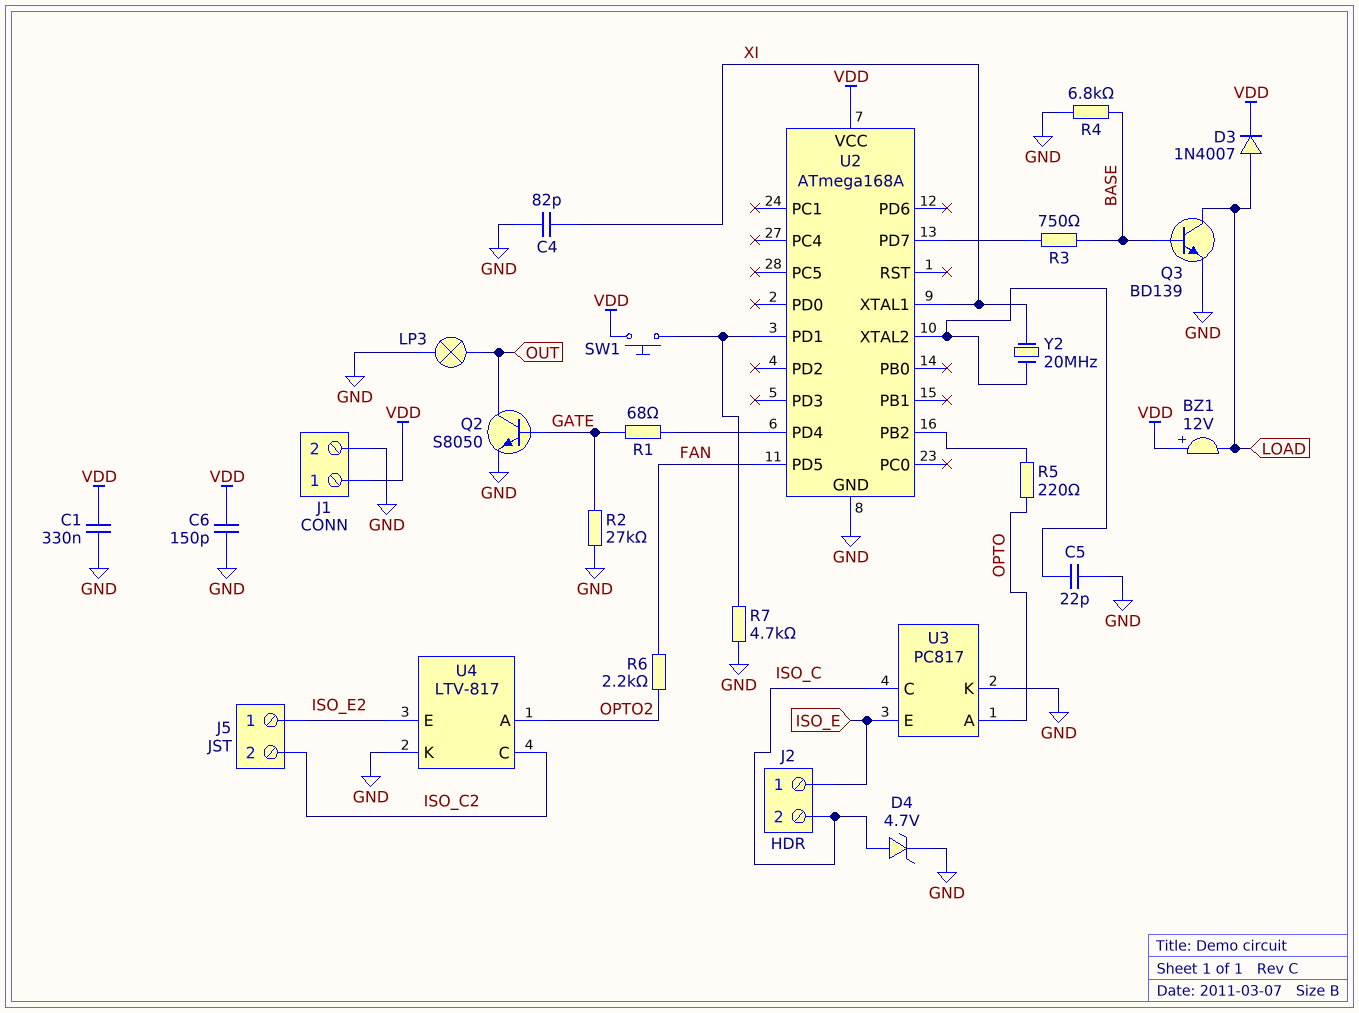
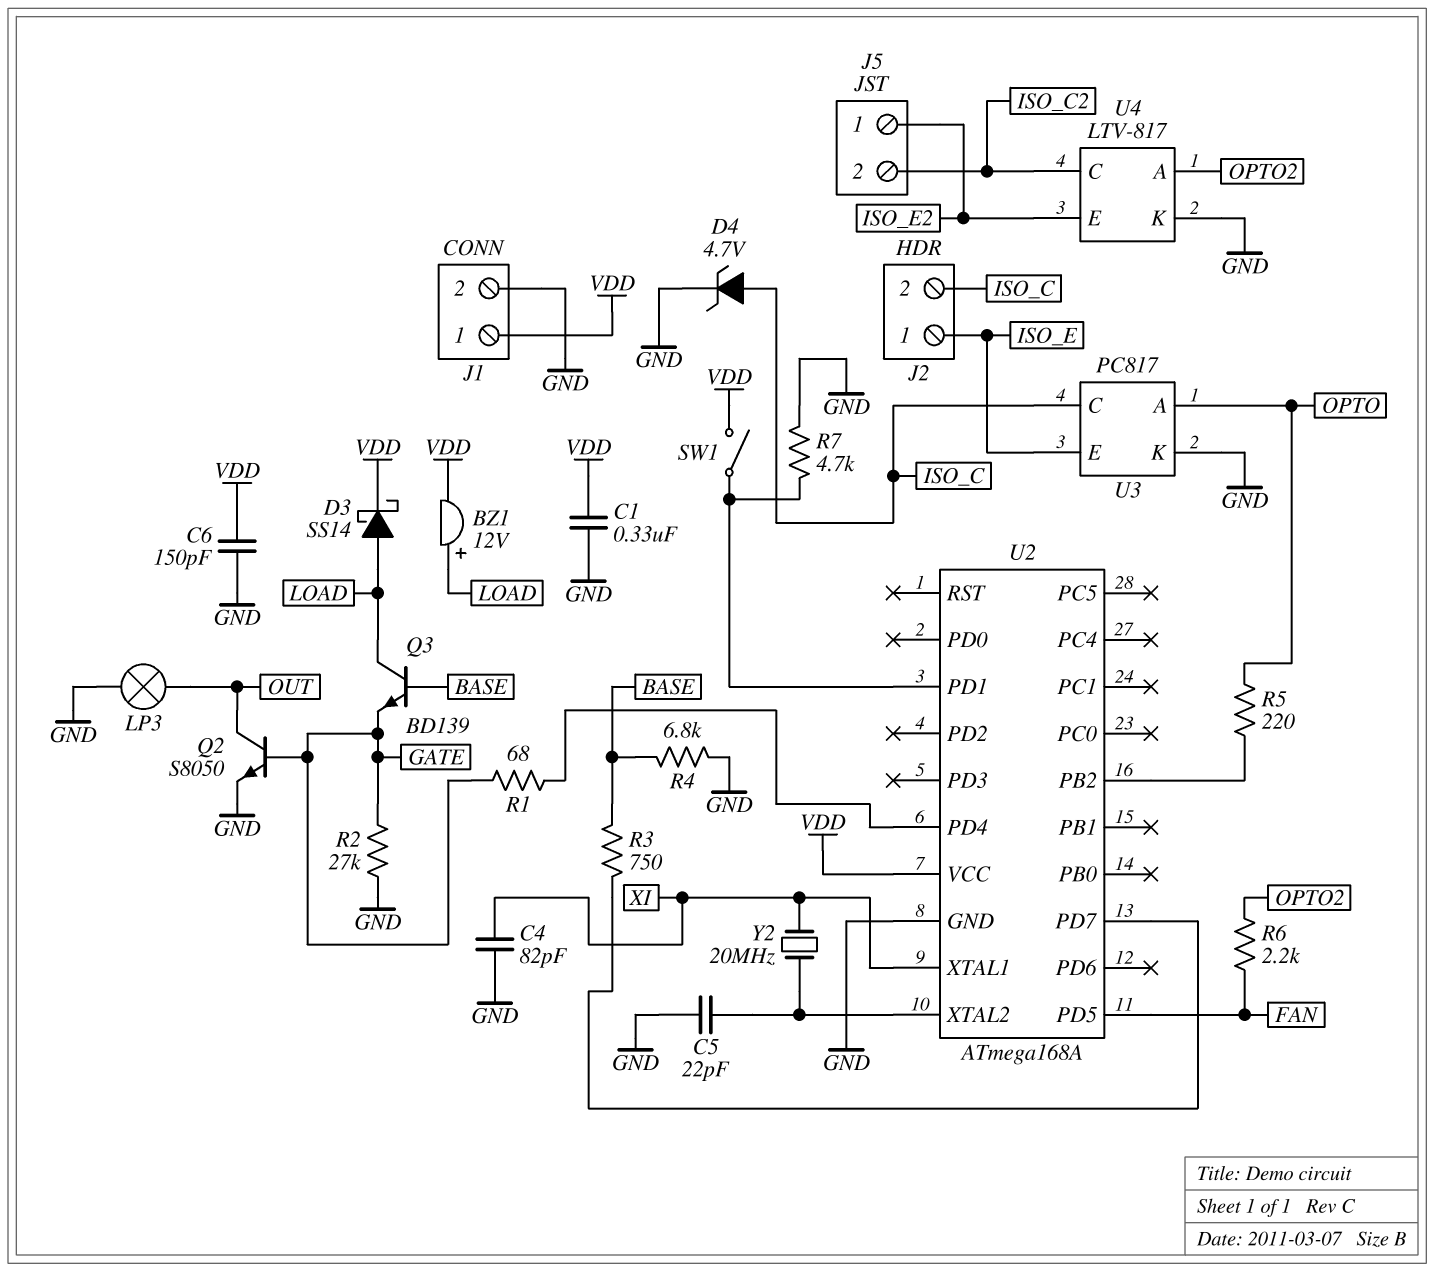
BZ1: buzzer 12V (plus VDD, minus LOAD) -> buzzer 12V (plus LOAD, minus VDD)
D3: diode 1N4007 (A LOAD, K VDD) -> schottky SS14 (A LOAD, K VDD)
Q3: NPN BD139 (B BASE, C LOAD, E GND) -> NPN BD139 (B BASE, C LOAD, E GATE)
SW1: button (U2/PD1, VDD) -> switch (U2/PD1, VDD)

